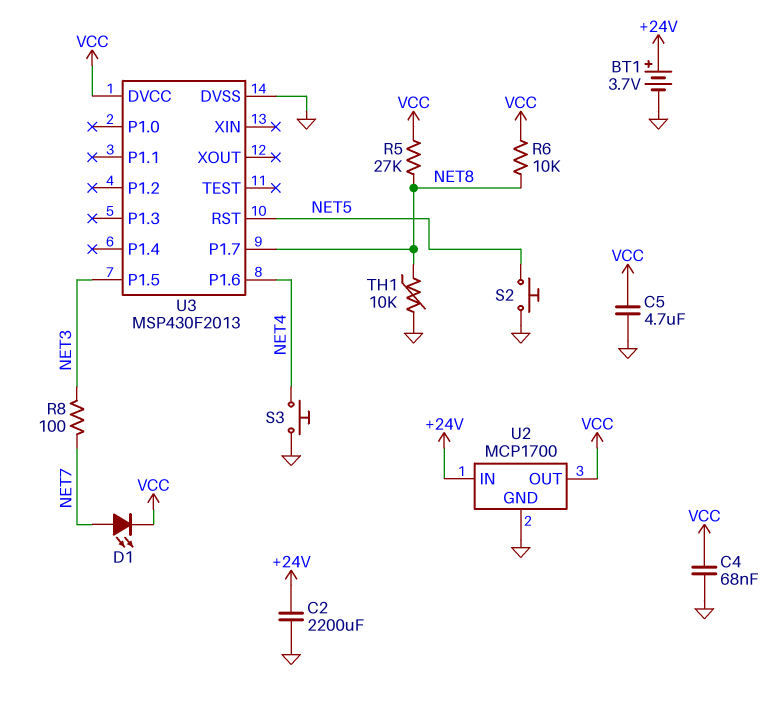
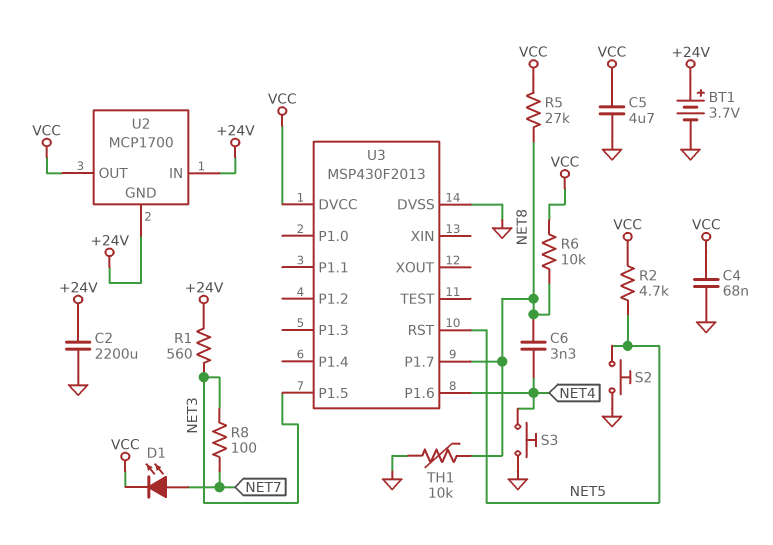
C6: none -> 3.3nF (NET4, NET8)
R1: none -> 560 (+24V, NET3)
R2: none -> 4.7k (NET5, VCC)
U2 pin GND: GND -> +24V

